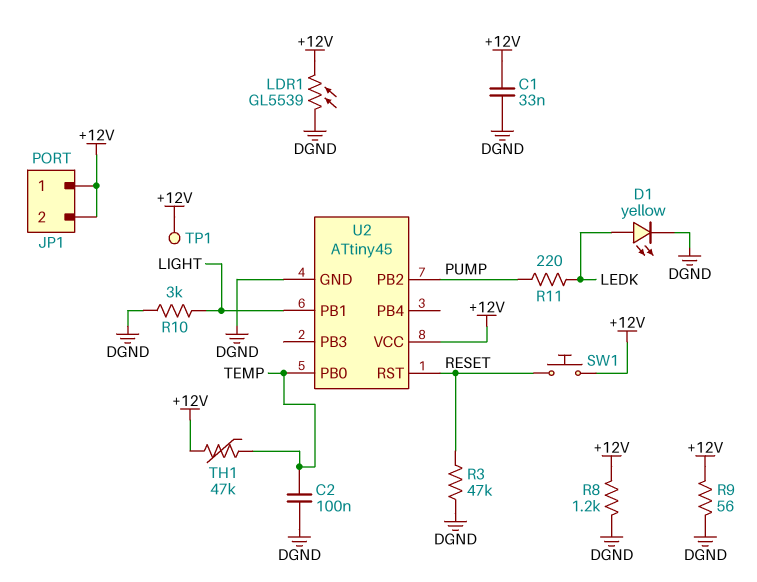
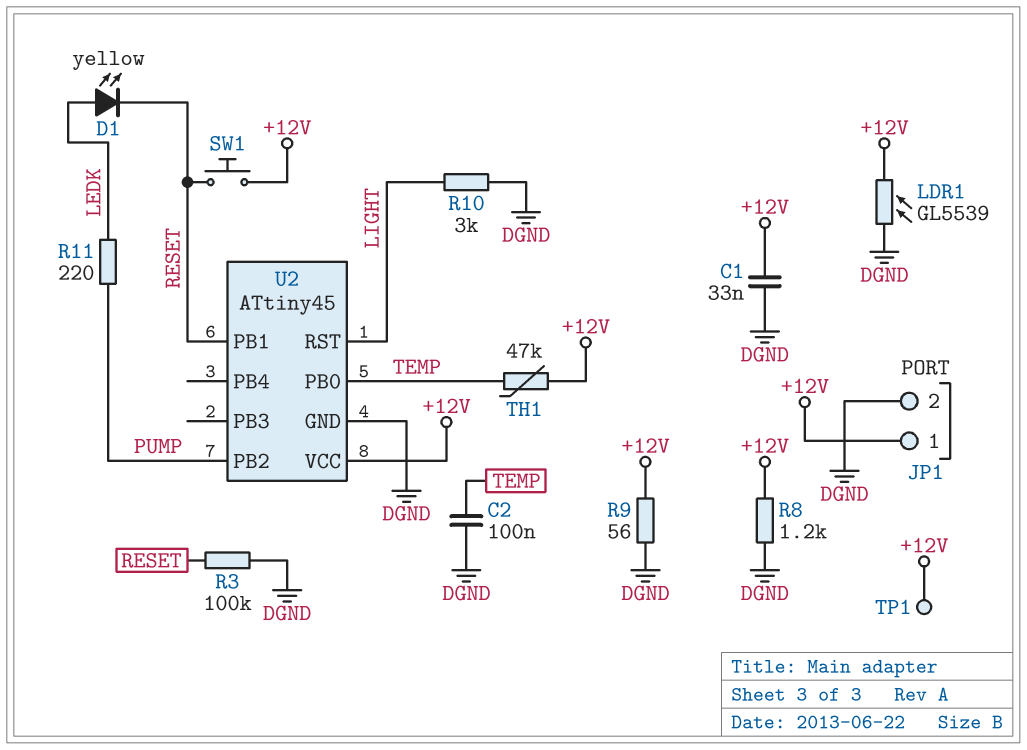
D1: LED yellow (A LEDK, K DGND) -> LED yellow (A LEDK, K RESET)
JP1 pin 2: +12V -> DGND
R3: 47k (DGND, RESET) -> 100k (DGND, RESET)
U2 pin PB1: LIGHT -> RESET
U2 pin RST: RESET -> LIGHT

